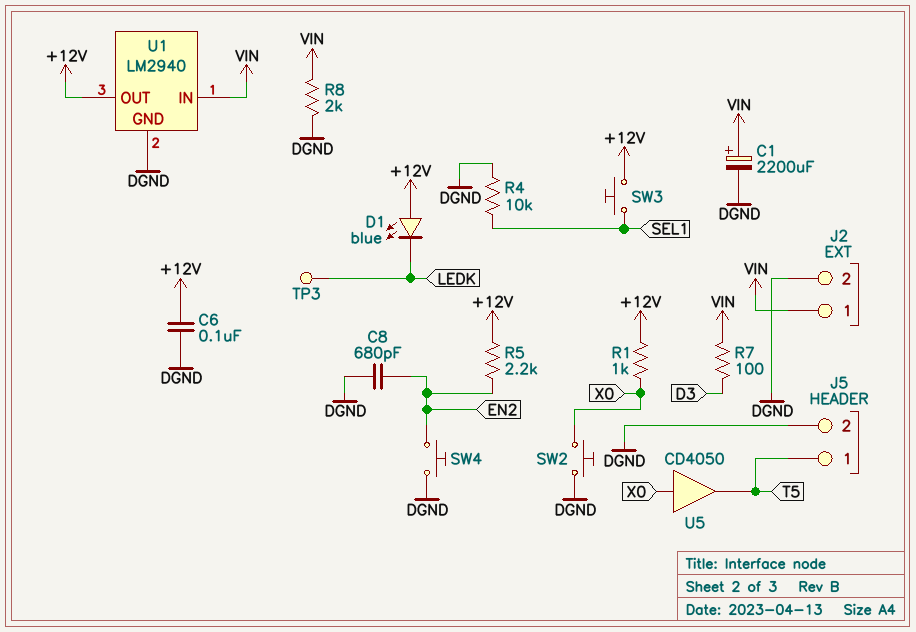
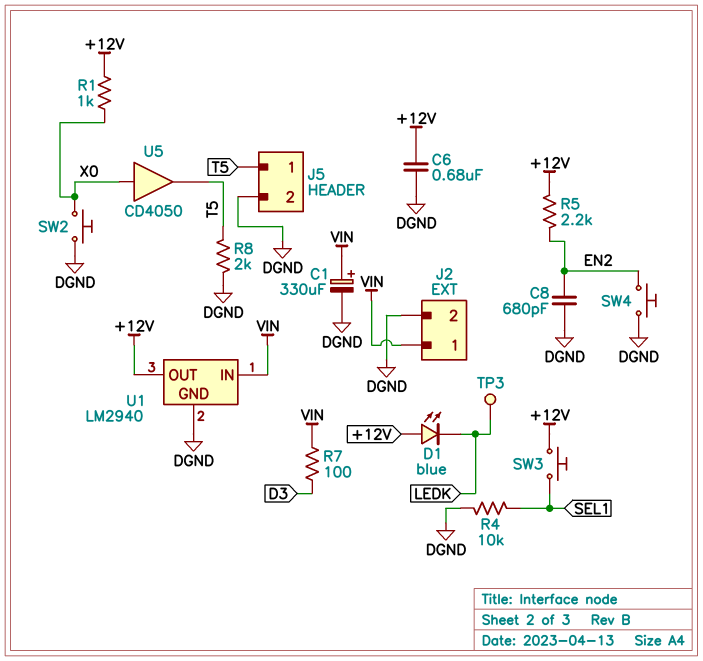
C1: 2200uF (plus VIN, minus DGND) -> 330uF (plus VIN, minus DGND)
C6: 100nF (+12V, DGND) -> 680nF (+12V, DGND)
R8: 2k (DGND, VIN) -> 2k (DGND, T5)

